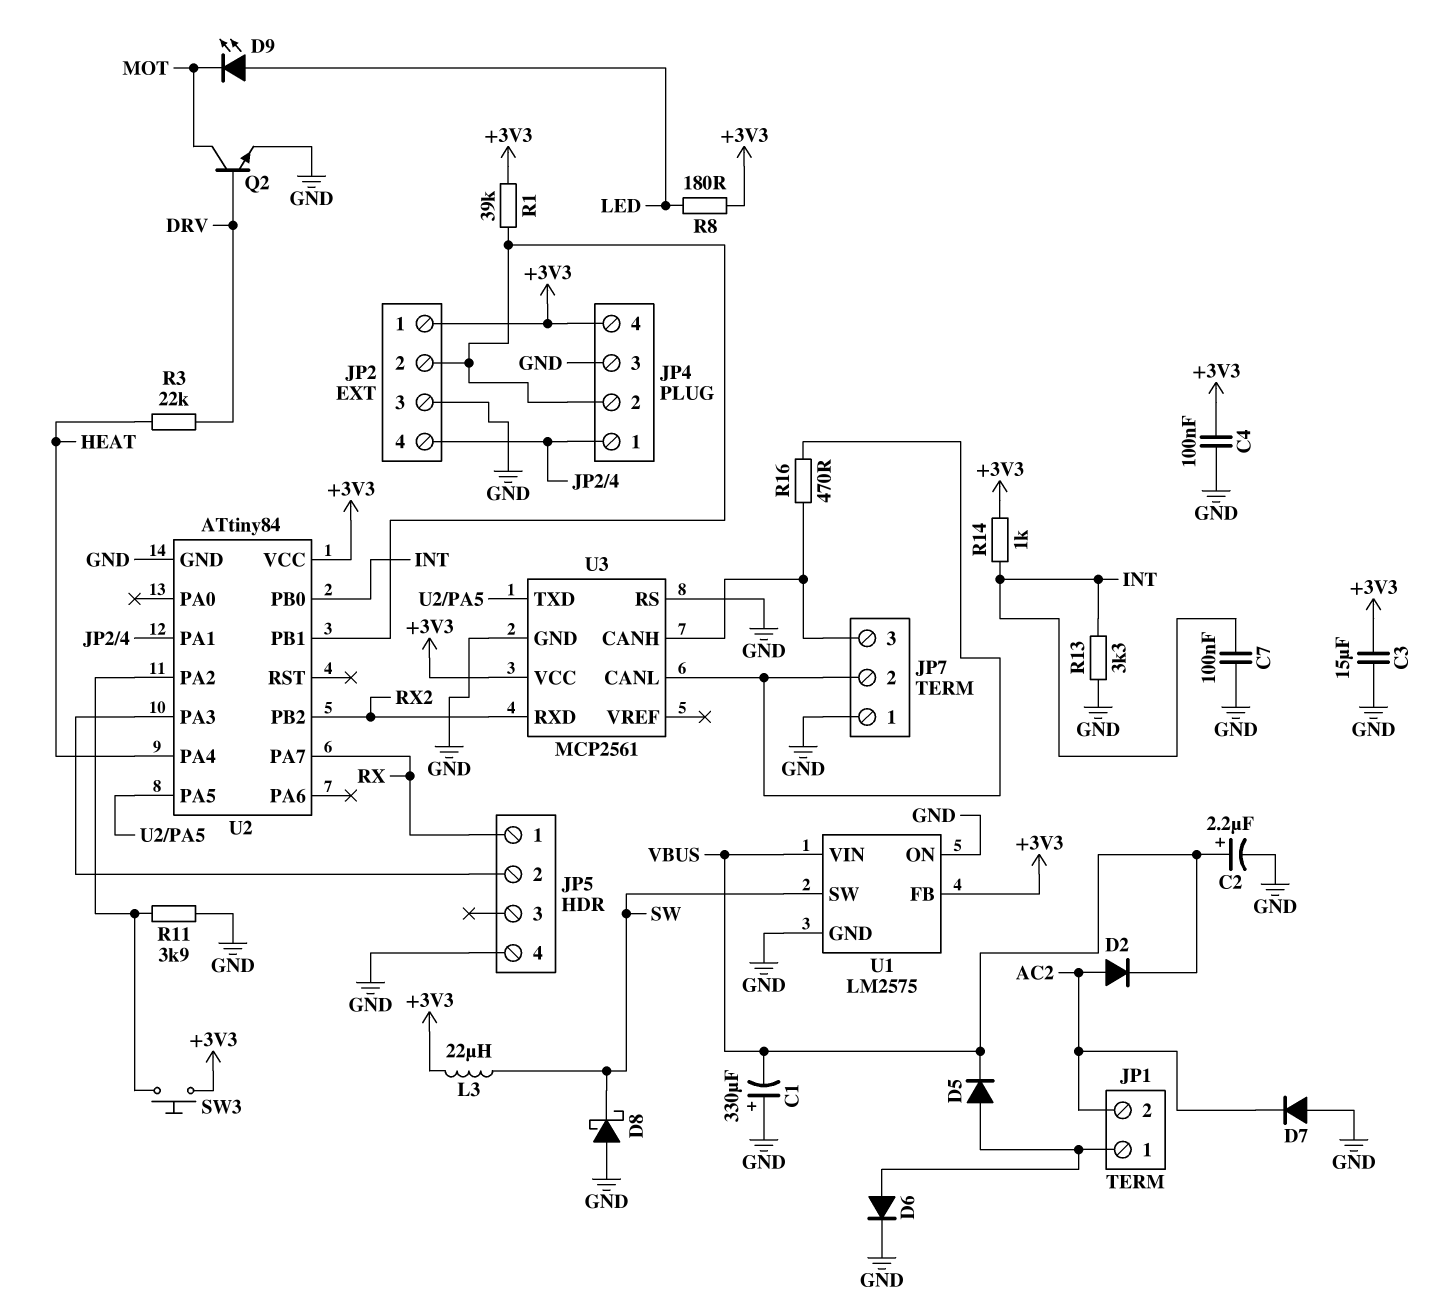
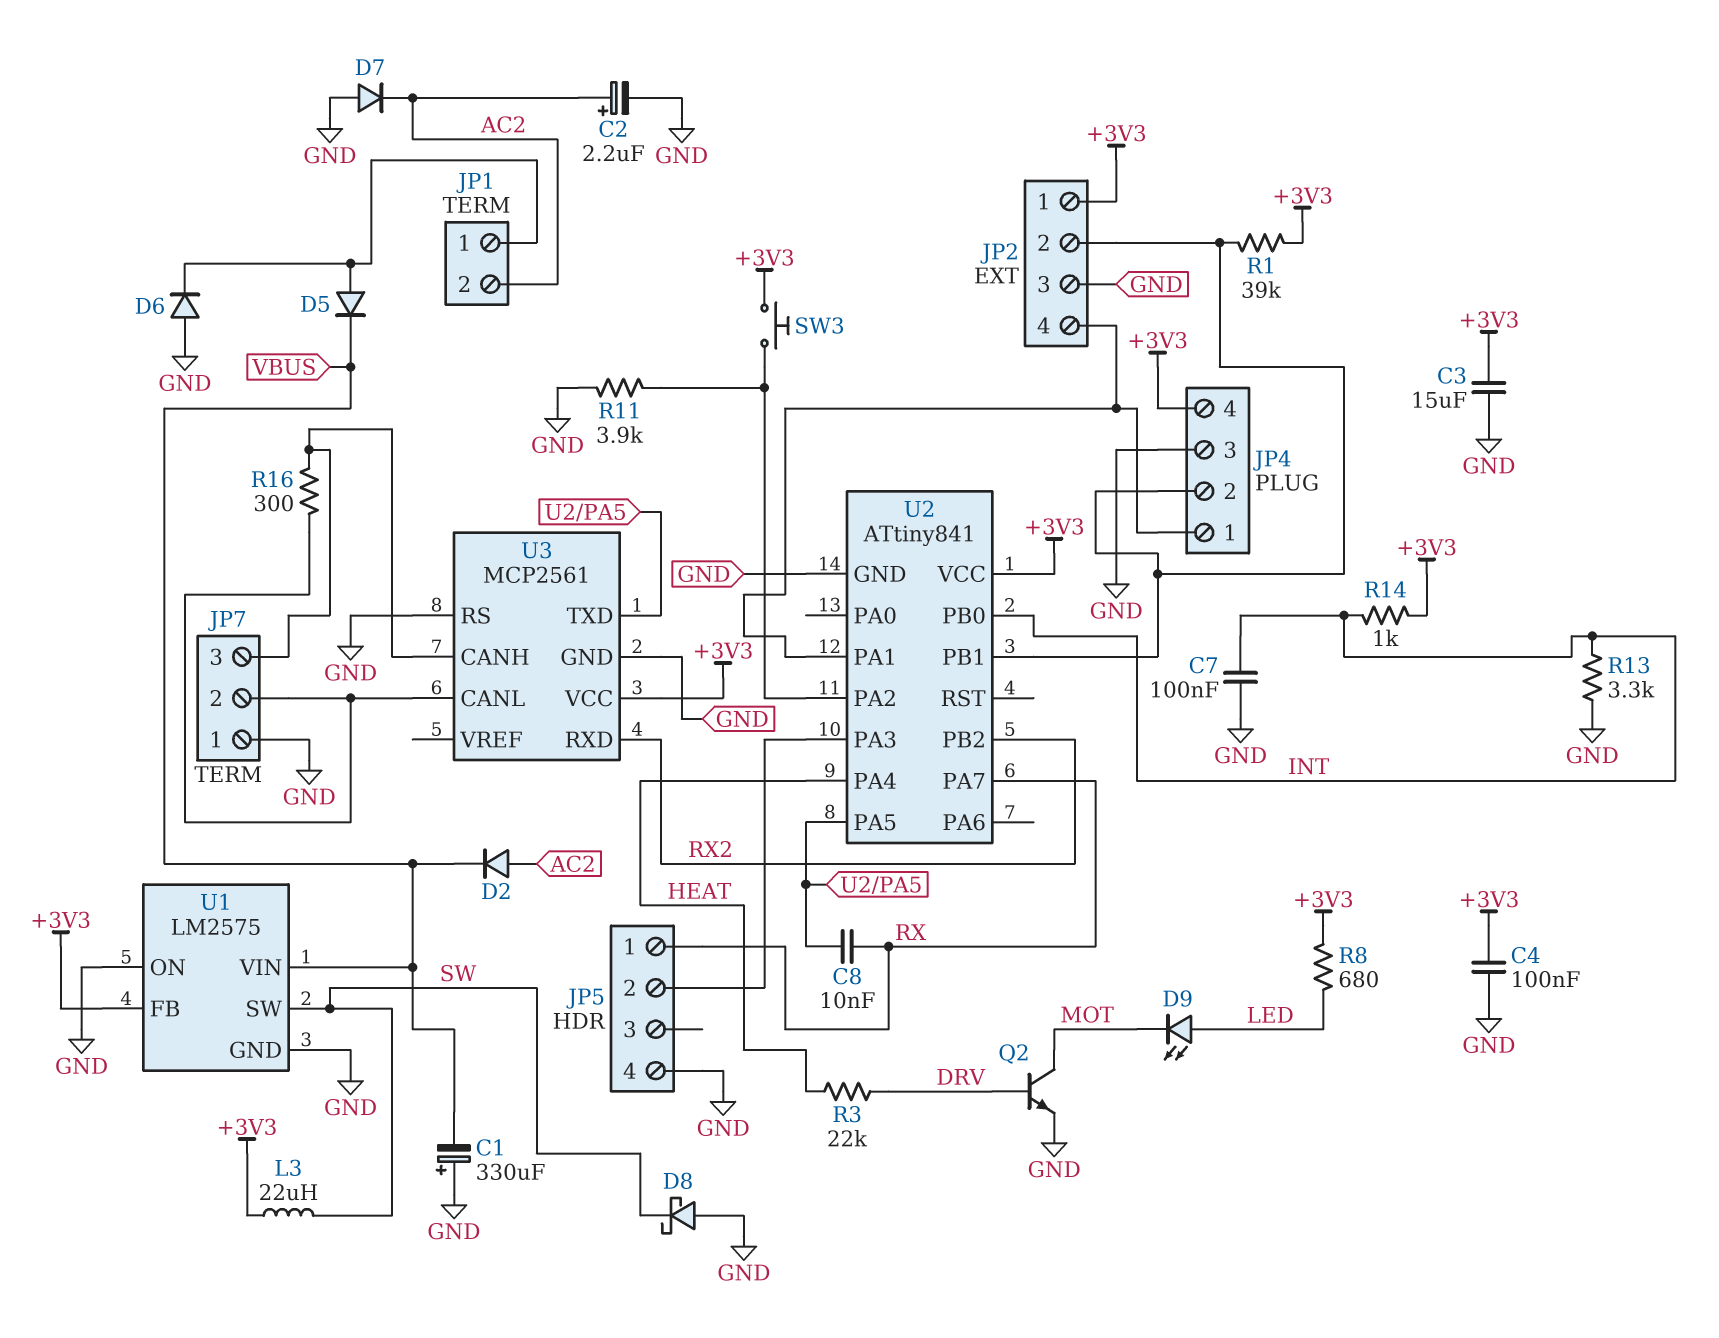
C2: 2.2uF (plus VBUS, minus GND) -> 2.2uF (plus AC2, minus GND)
C8: none -> 10nF (RX, U2/PA5)
D6: diode (A JP1/1, K GND) -> diode (A GND, K JP1/1)
R8: 180 (+3V3, LED) -> 680 (+3V3, LED)
R16: 470 (JP7/2, JP7/3) -> 300 (JP7/2, JP7/3)
U2: ATtiny84 -> ATtiny841

